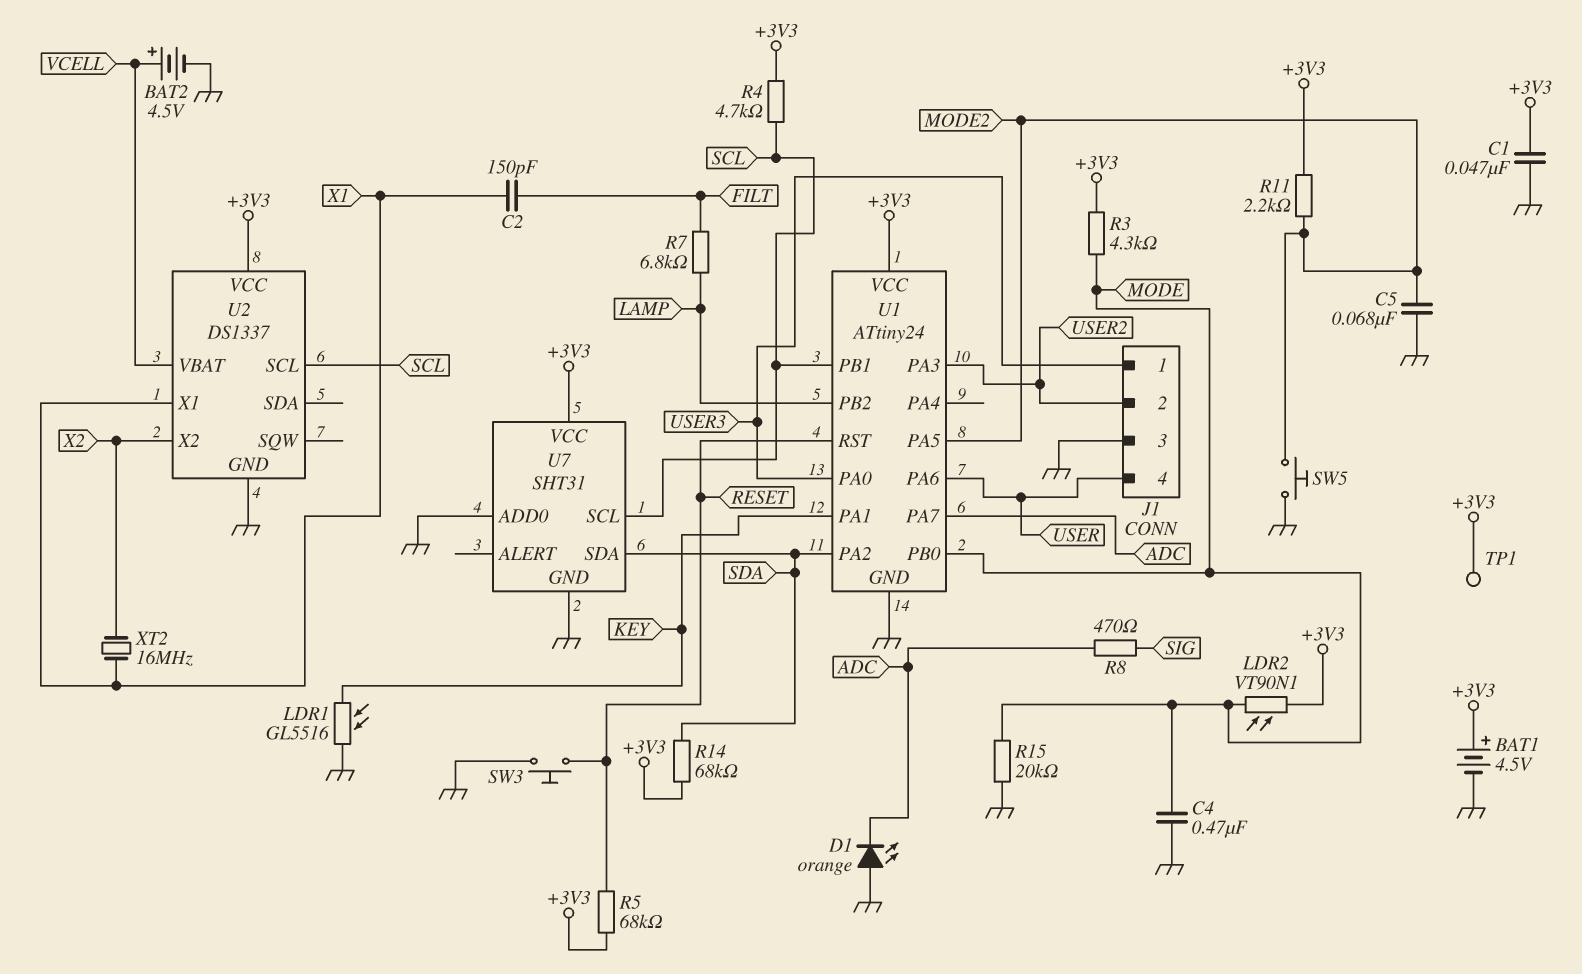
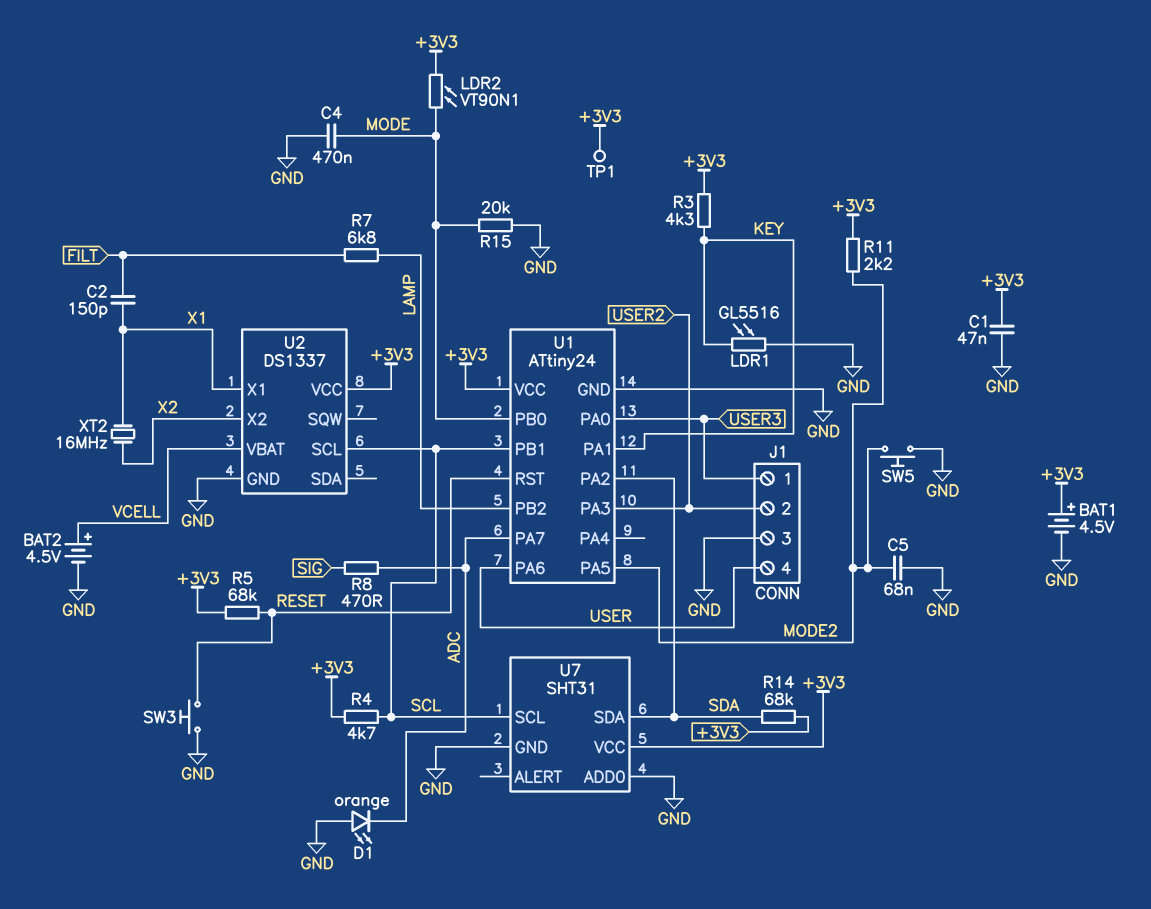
R3: 4.3k (+3V3, MODE) -> 4.3k (+3V3, KEY)

